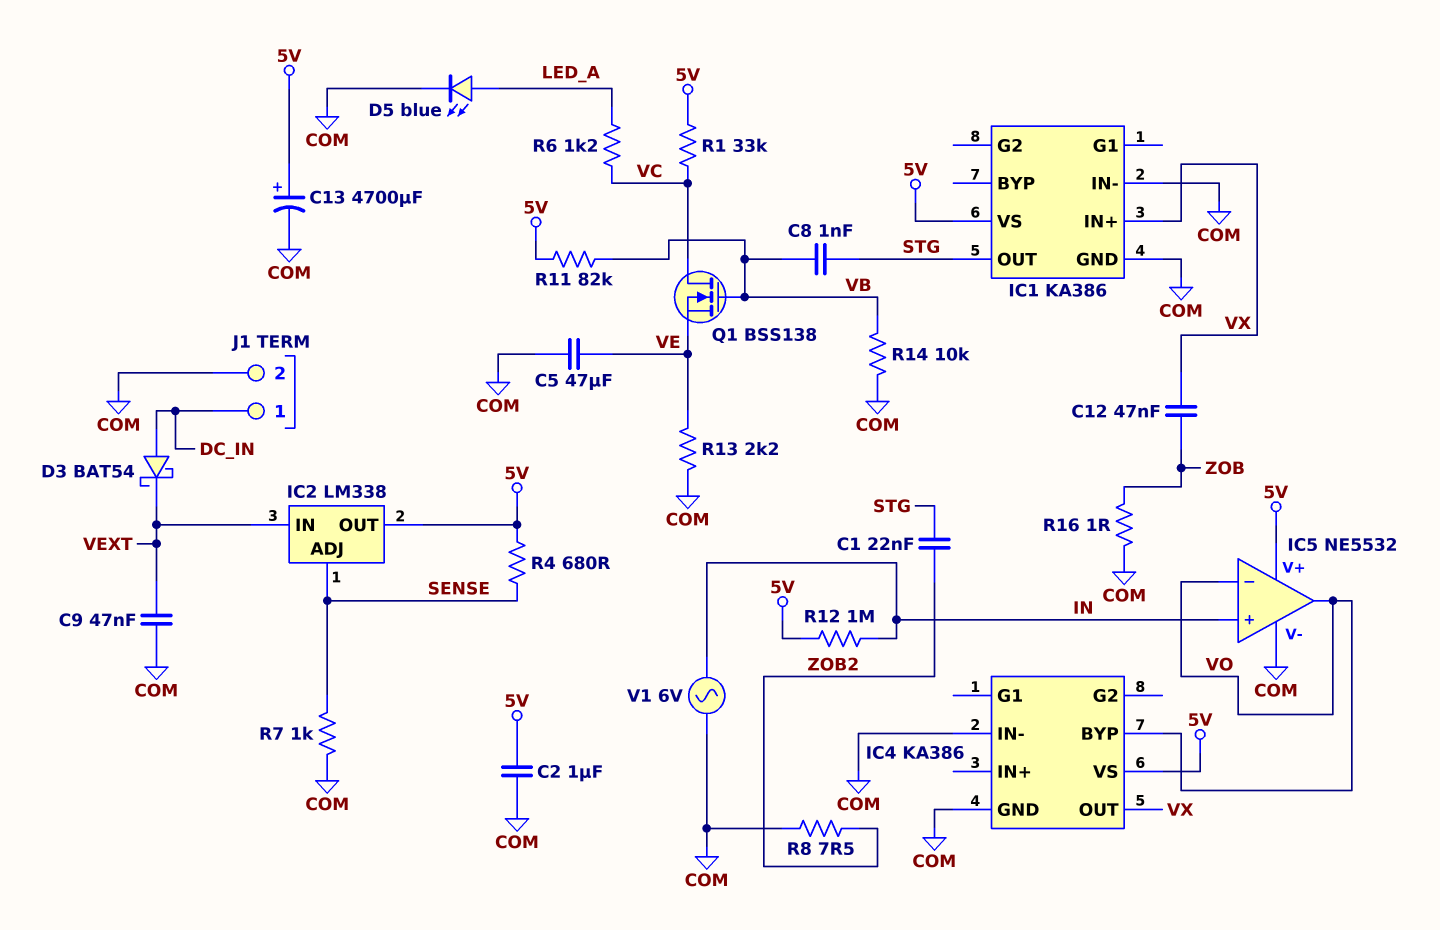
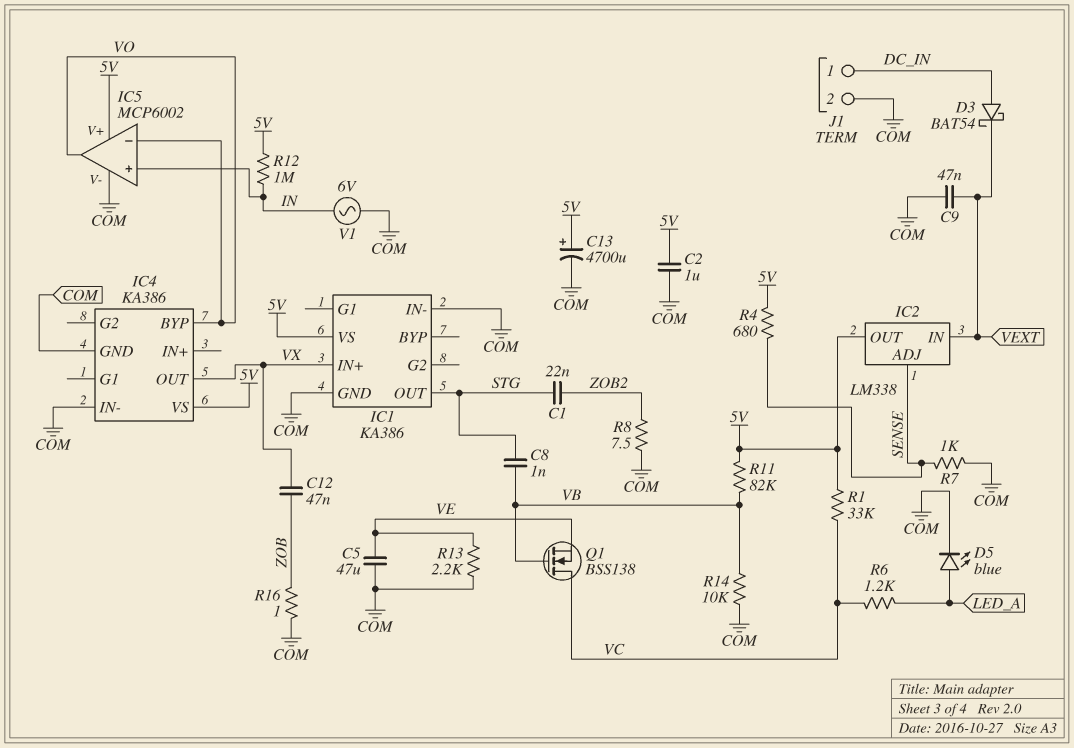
IC5: NE5532 -> MCP6002

